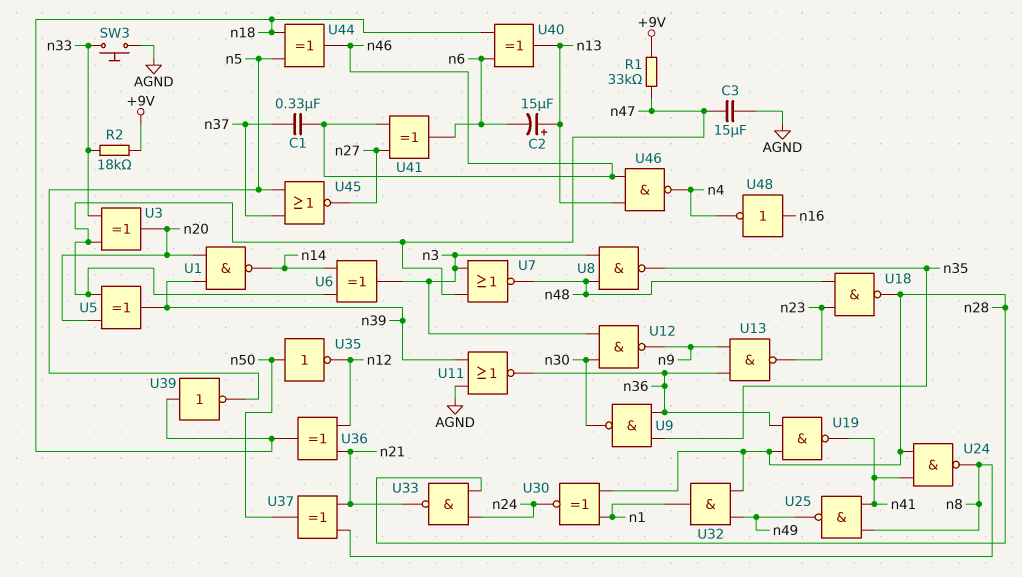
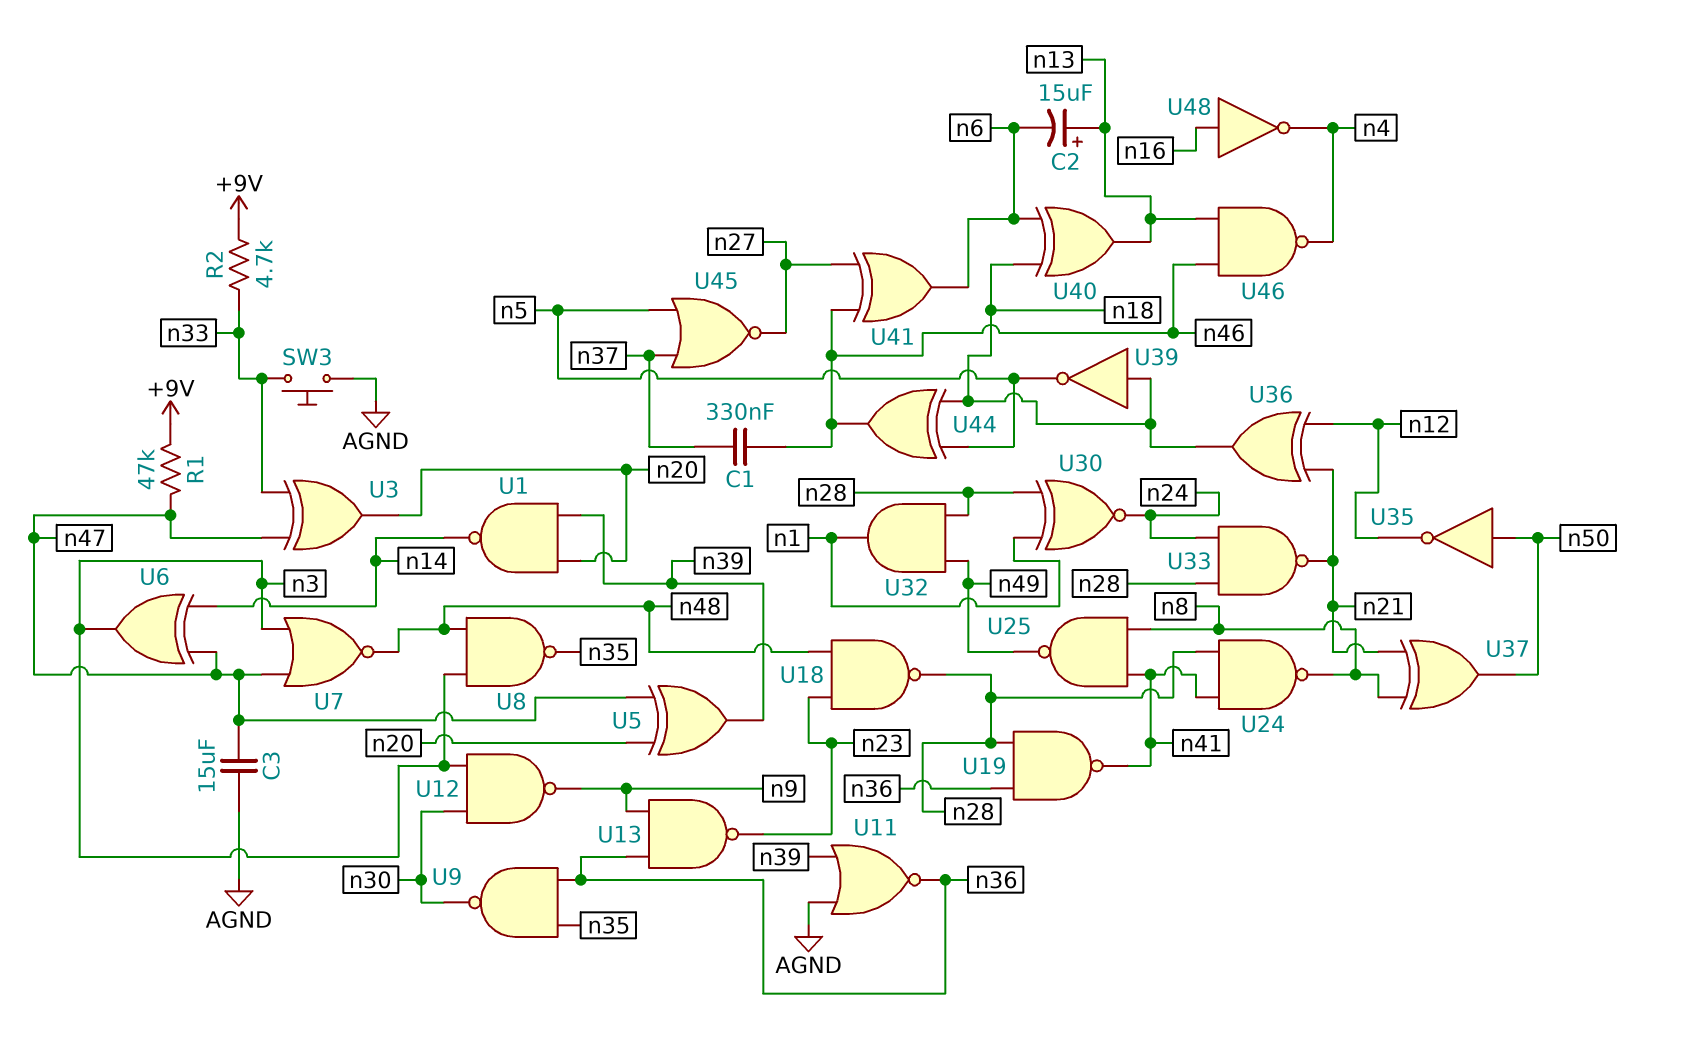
R1: 33k (+9V, n47) -> 47k (+9V, n47)
R2: 18k (+9V, n33) -> 4.7k (+9V, n33)

